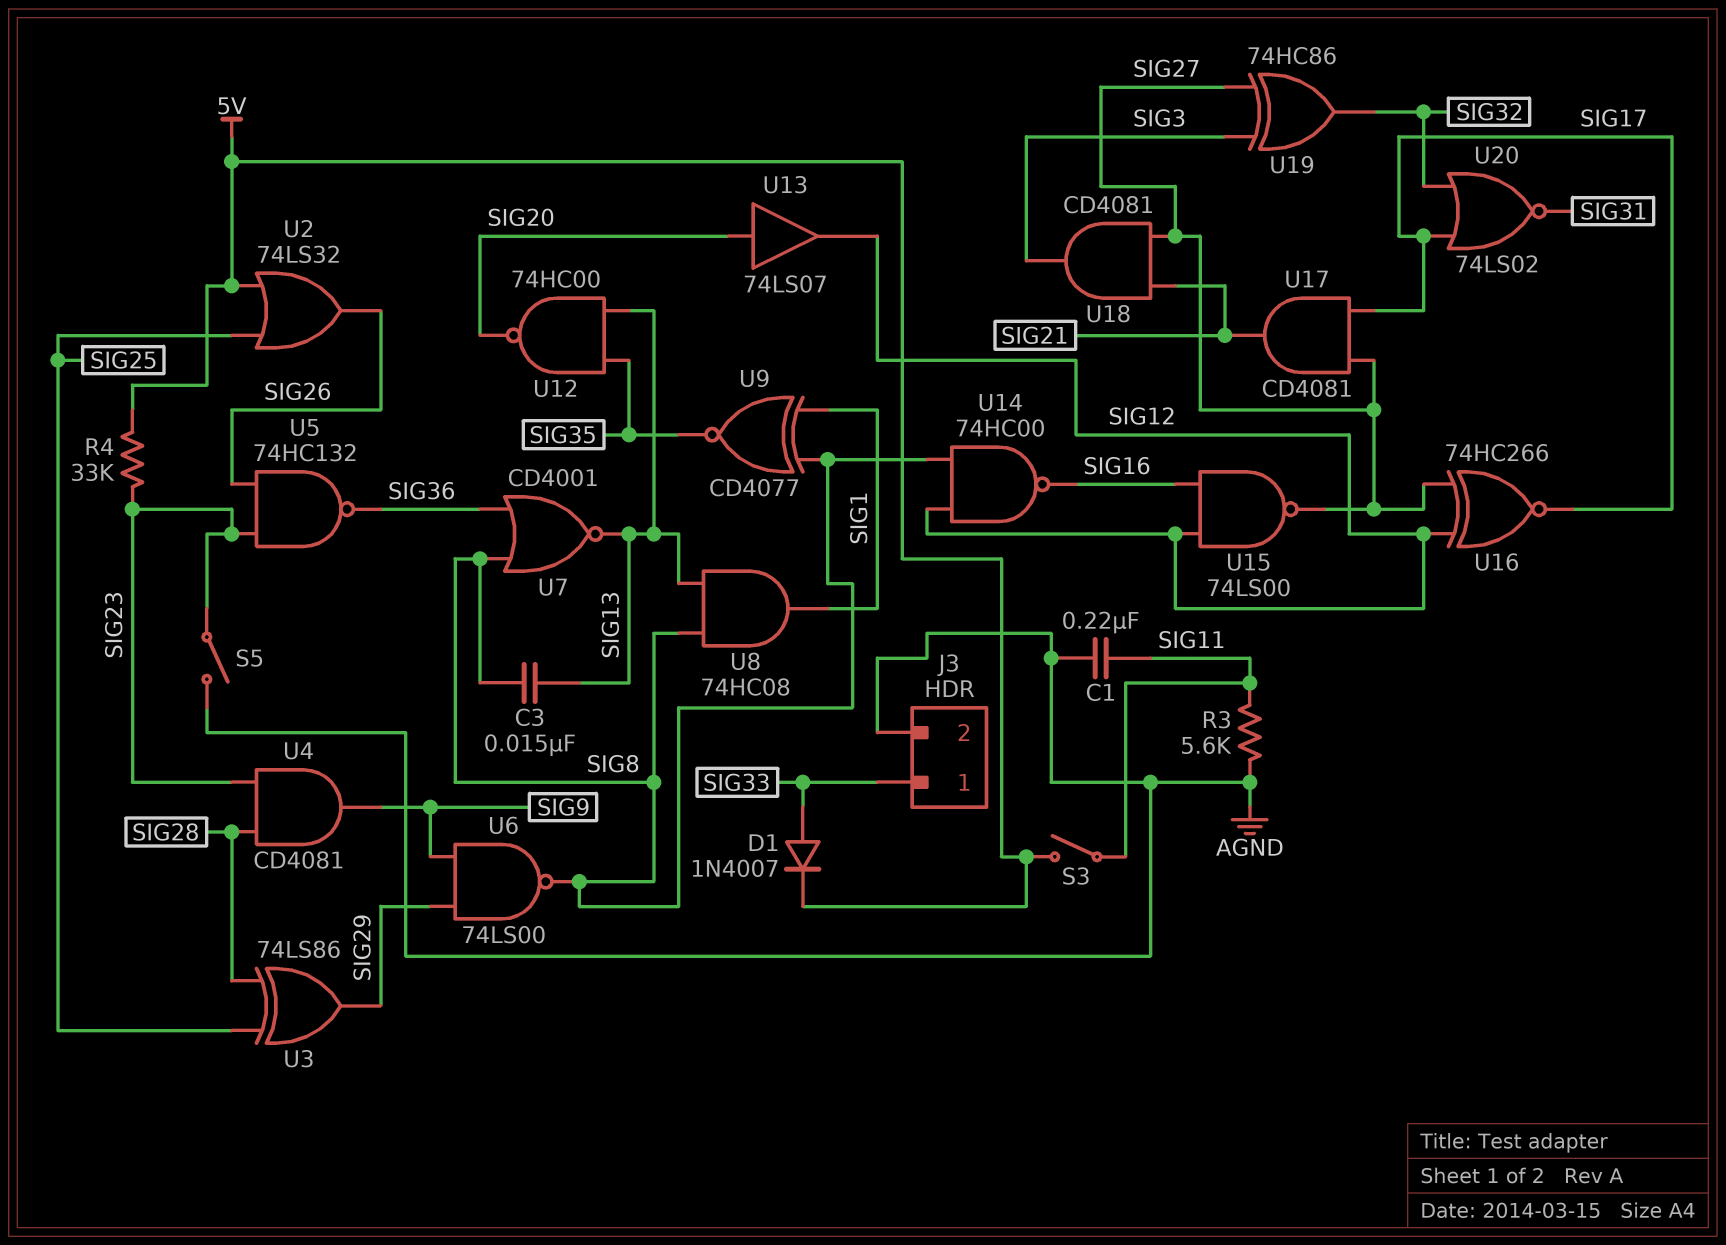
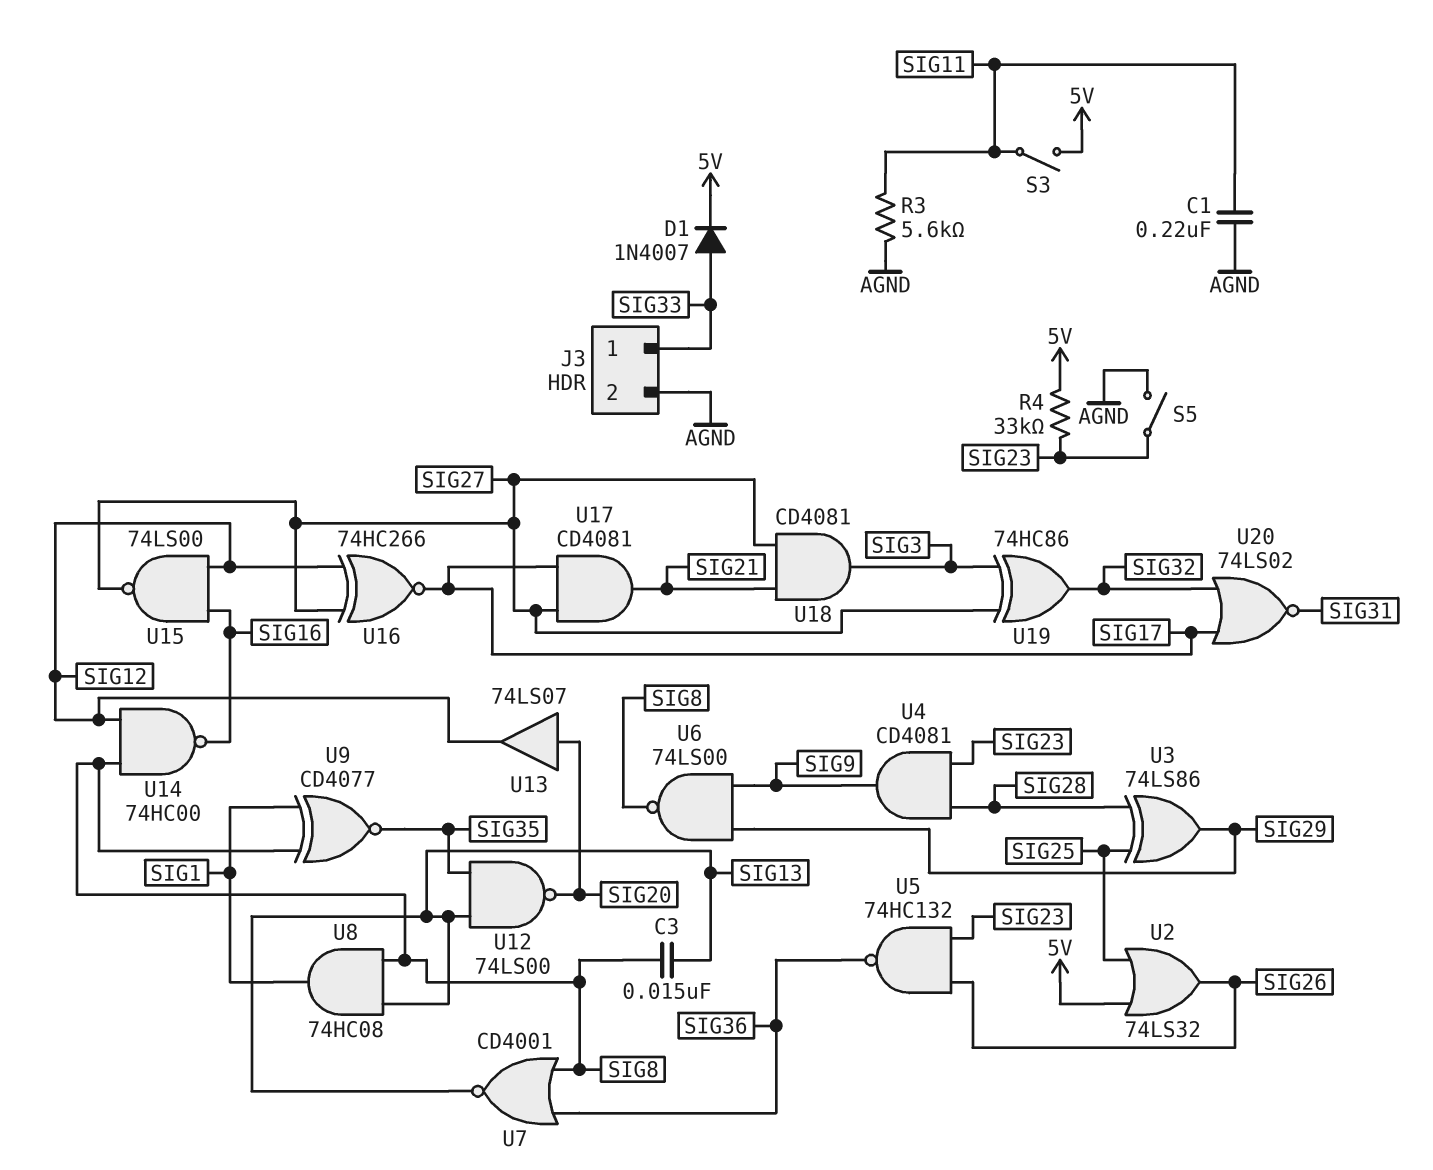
U12: NAND 74HC00 (in SIG13, in SIG35, out SIG20) -> NAND 74LS00 (in SIG13, in SIG35, out SIG20)

